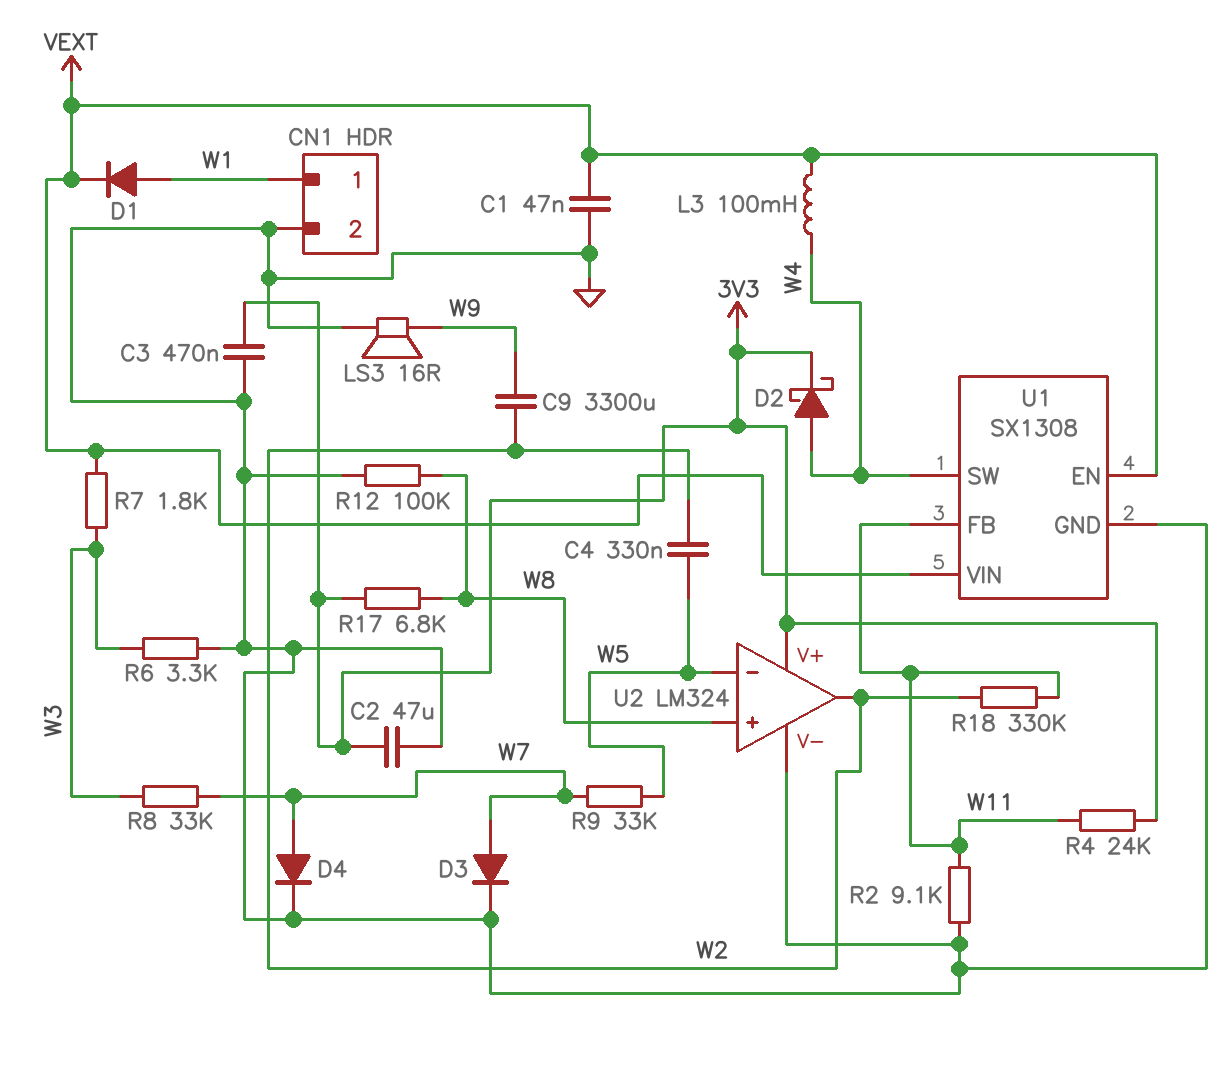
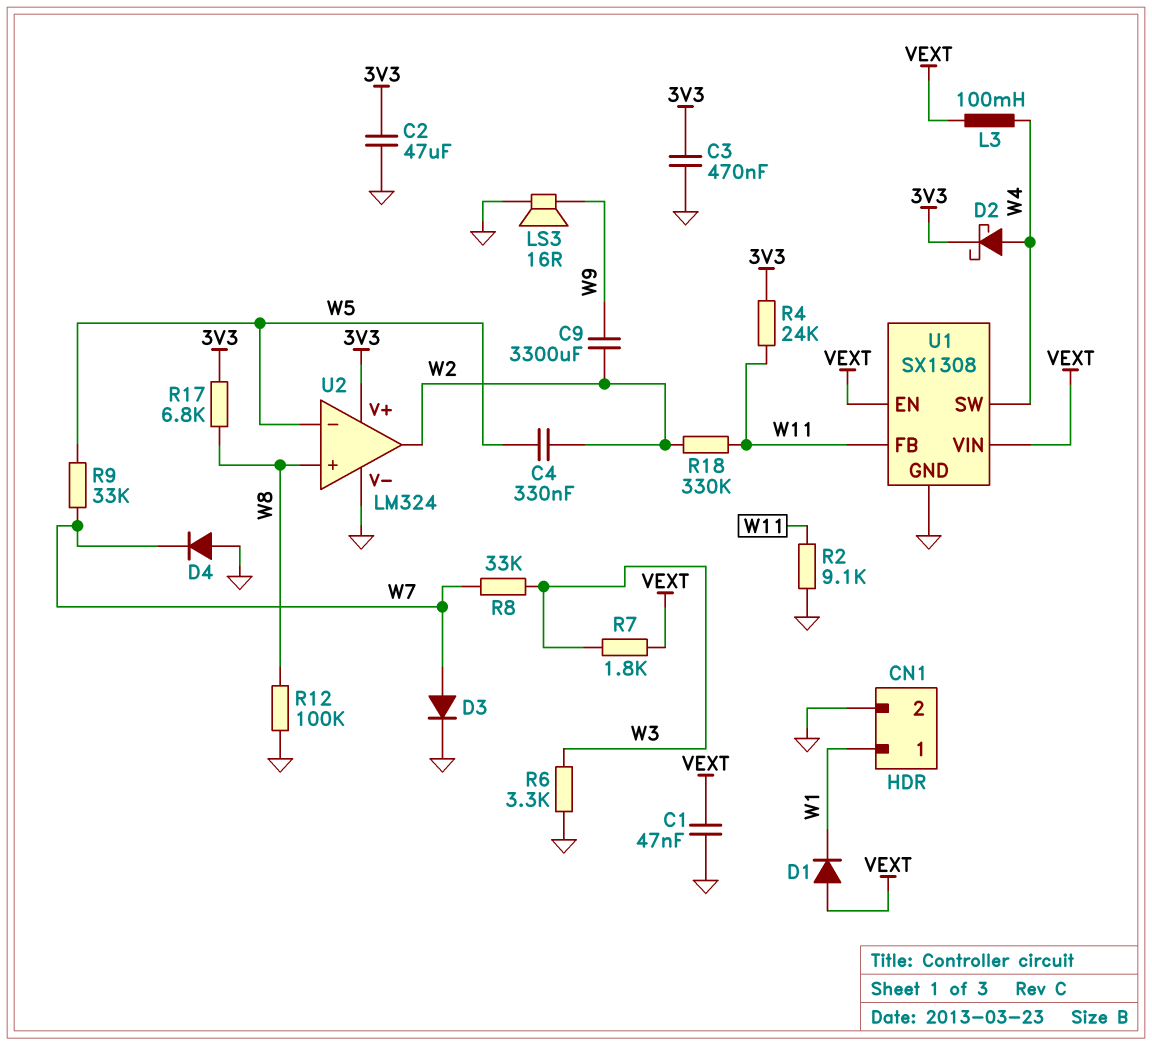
D1: diode (A W1, K VEXT) -> diode (A VEXT, K W1)
D4: diode (A W7, K GND) -> diode (A GND, K W7)

